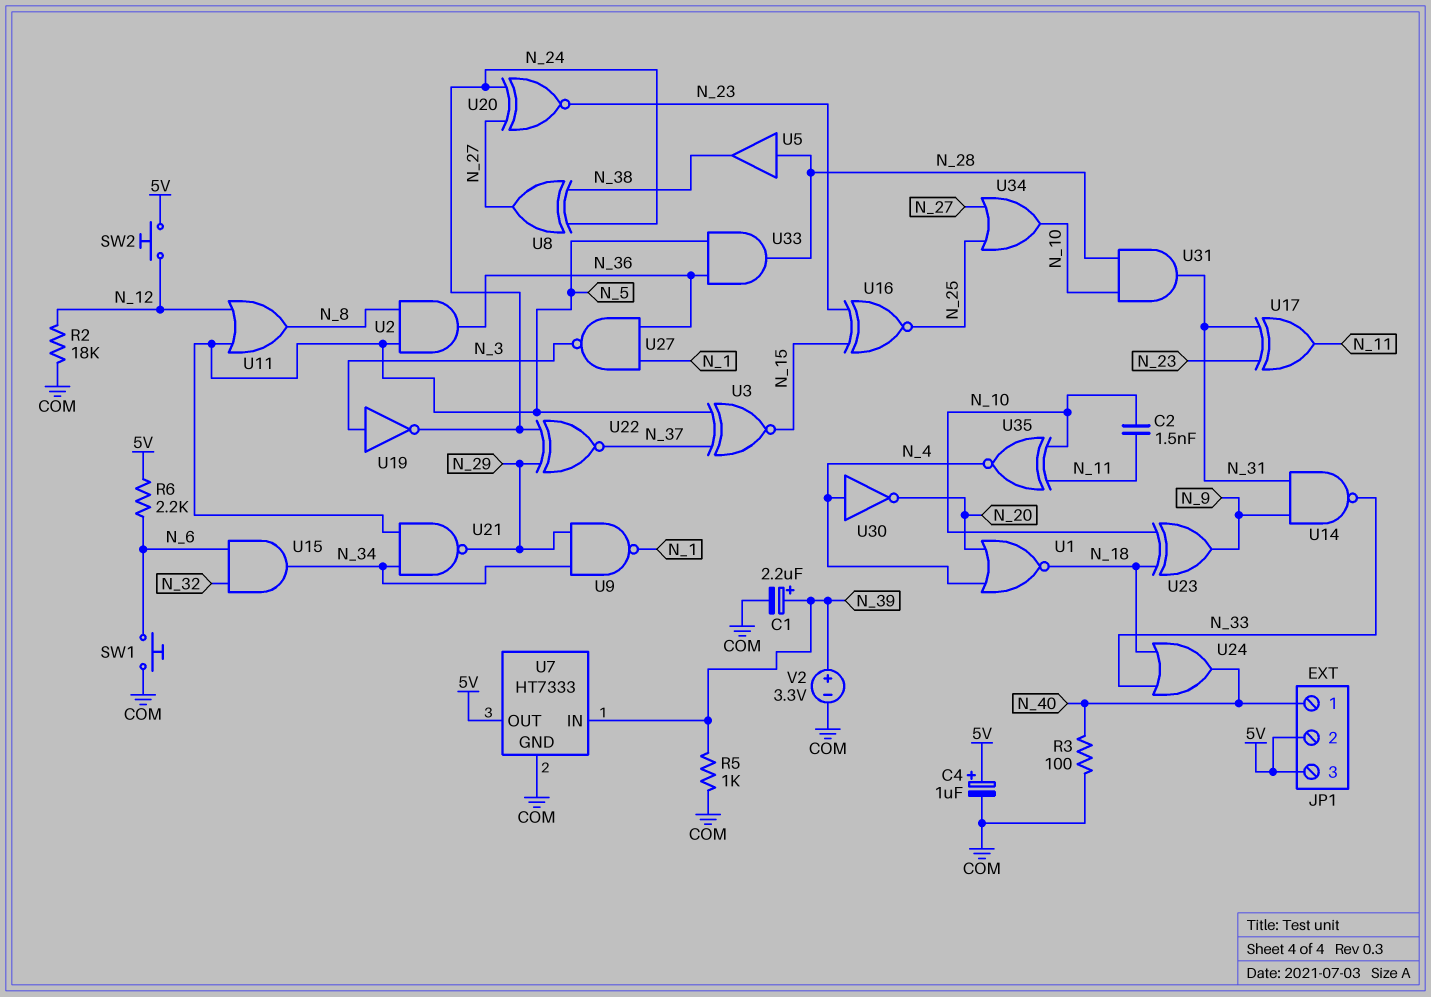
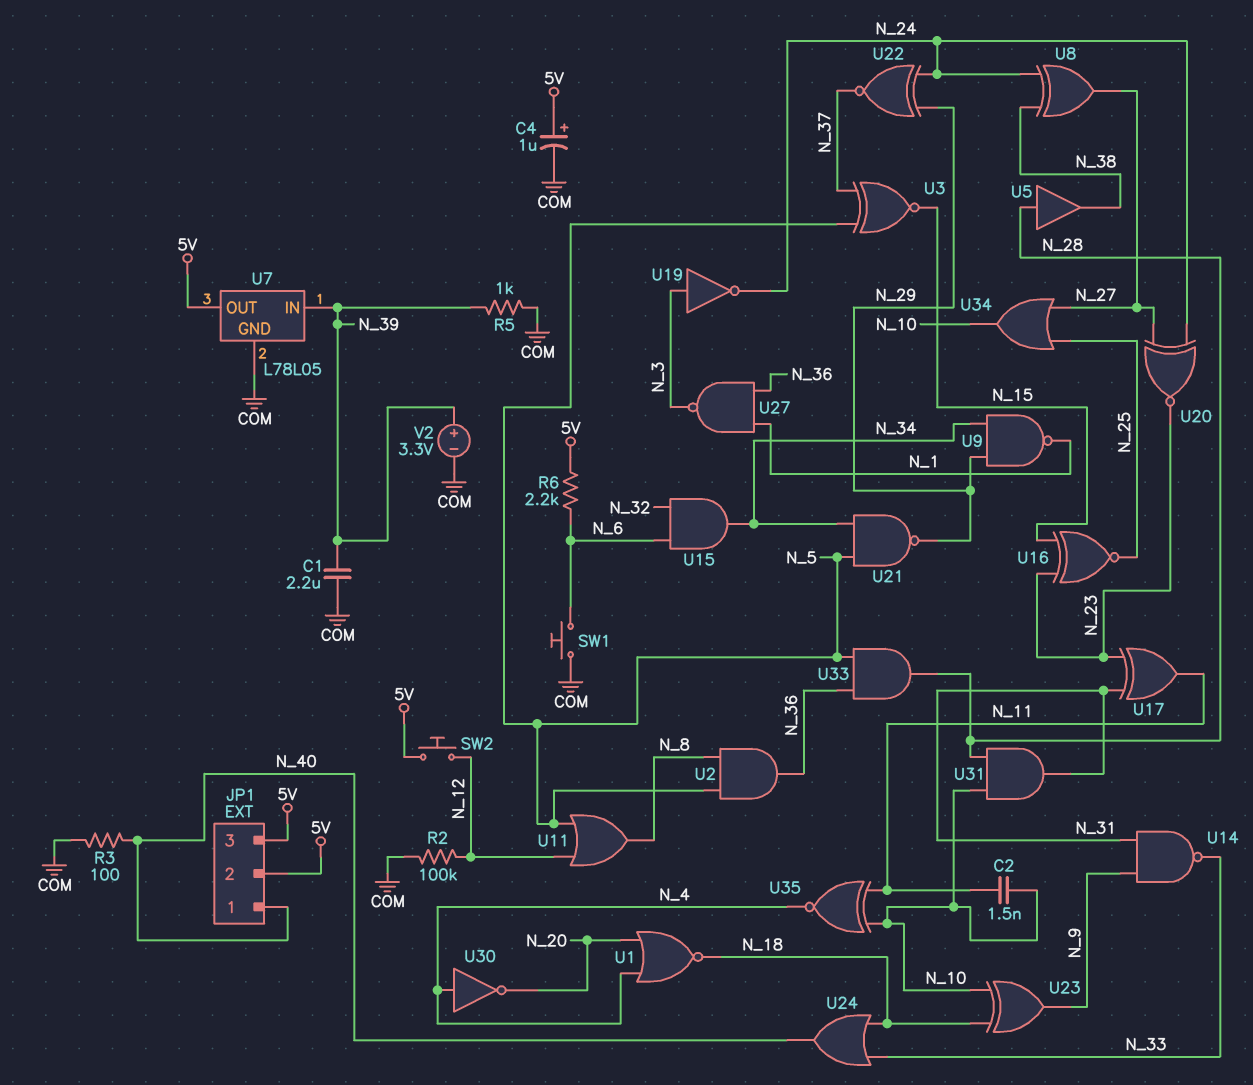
C1: 2.2uF (plus N_39, minus COM) -> 2.2uF (COM, N_39)
R2: 18k (COM, N_12) -> 100k (COM, N_12)
U7: HT7333 -> L78L05

